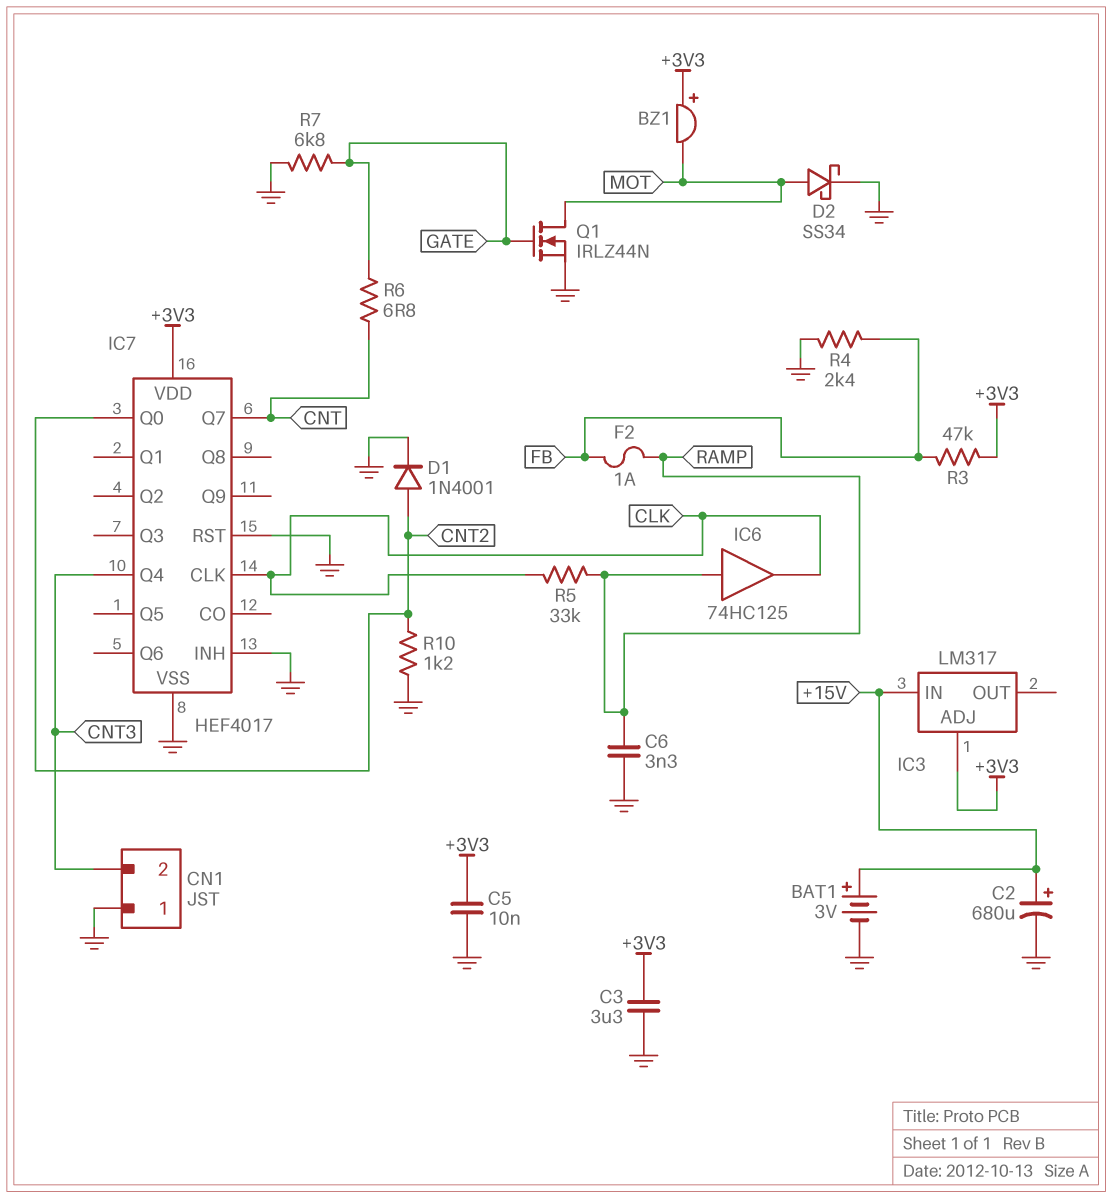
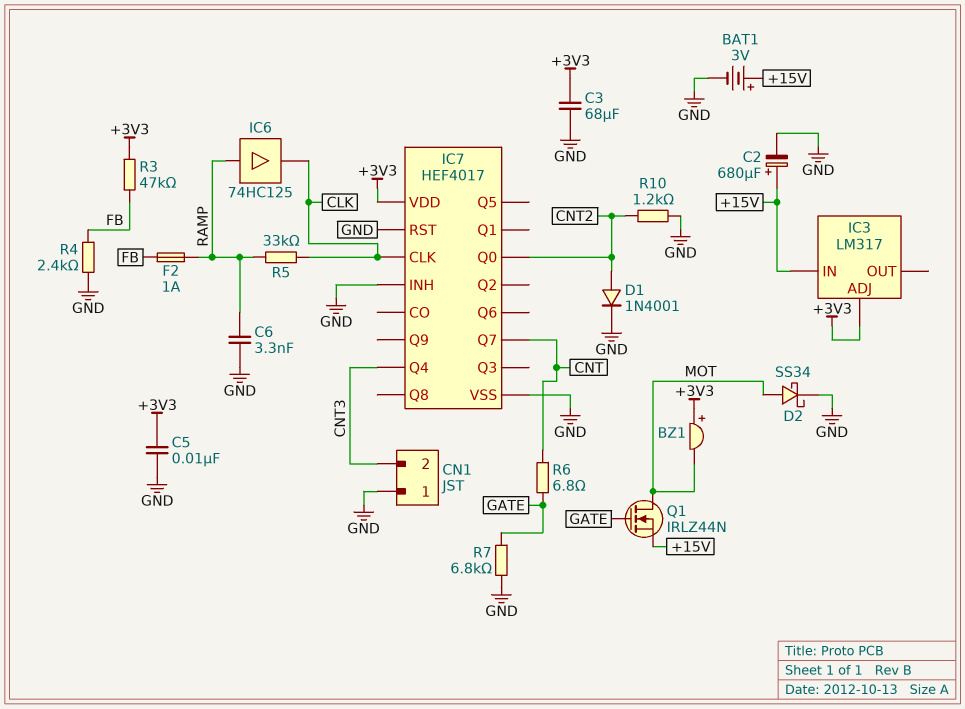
C3: 3.3uF (+3V3, GND) -> 68uF (+3V3, GND)
Q1: NMOS IRLZ44N (G GATE, D MOT, S GND) -> NMOS IRLZ44N (G GATE, D MOT, S +15V)

